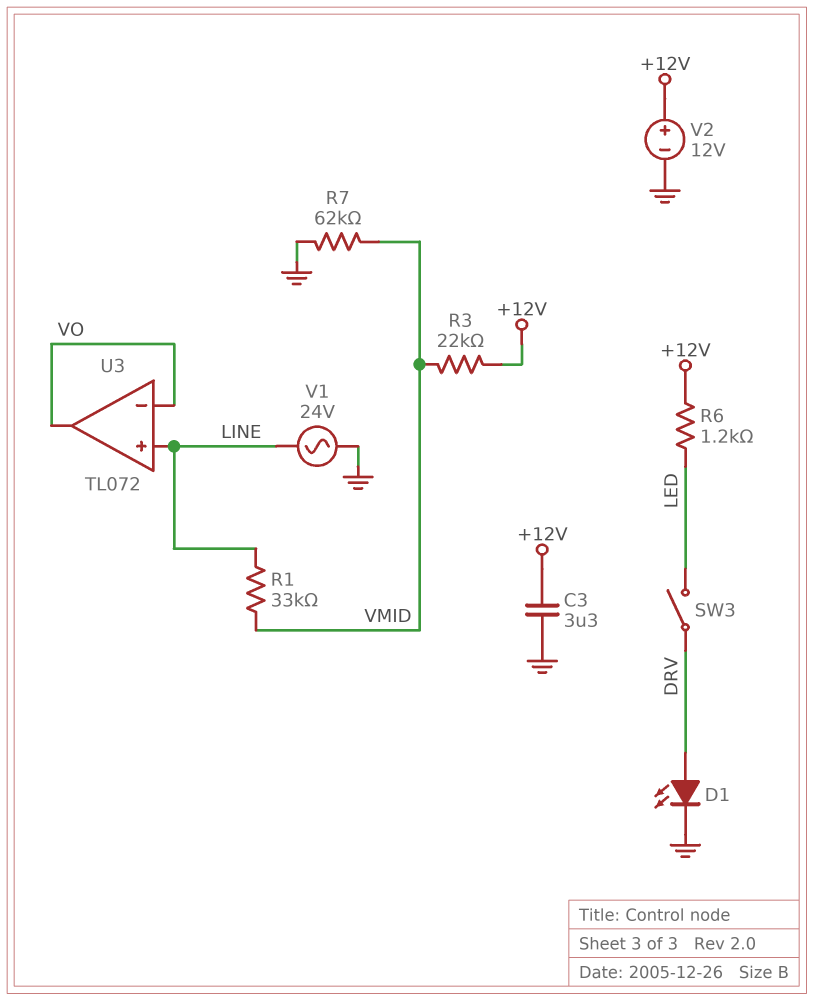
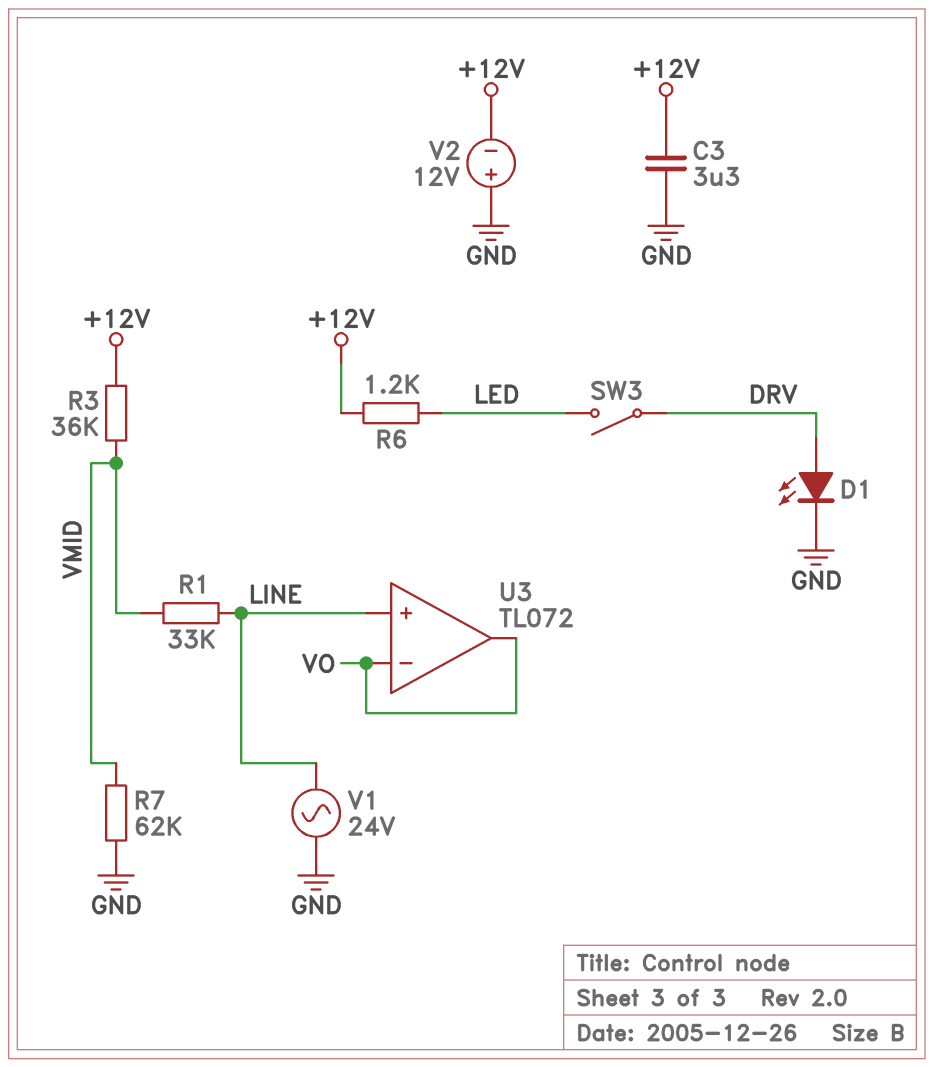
R3: 22k (+12V, VMID) -> 36k (+12V, VMID)
V2: 12V (plus +12V, minus GND) -> 12V (plus GND, minus +12V)

